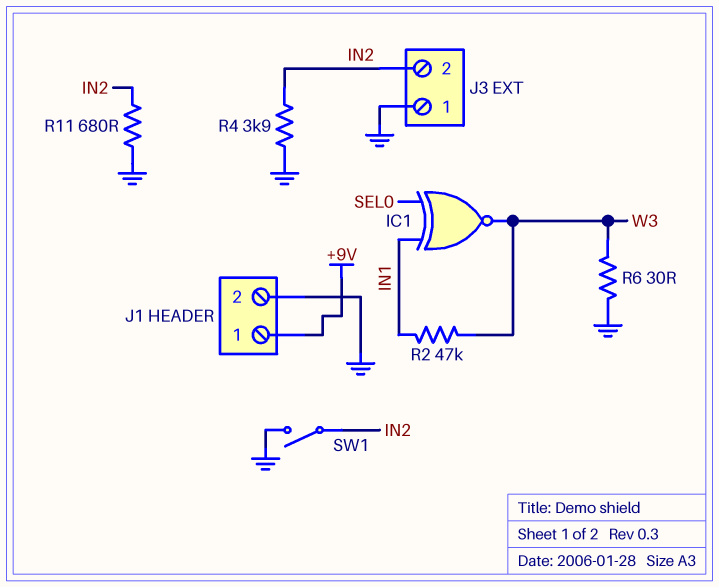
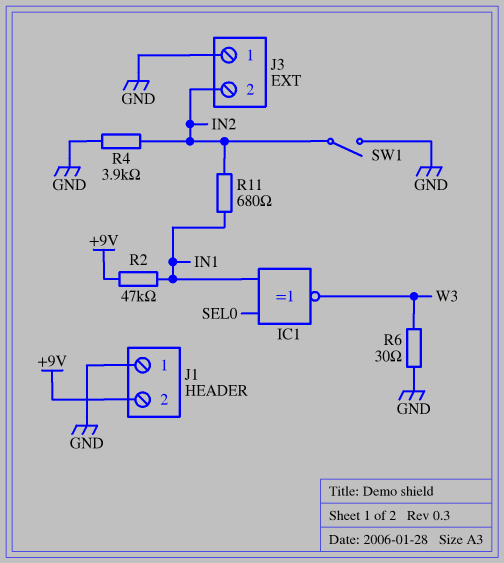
J1 pin 1: +9V -> GND
J1 pin 2: GND -> +9V
R2: 47k (IN1, W3) -> 47k (+9V, IN1)
R11: 680 (GND, IN2) -> 680 (IN1, IN2)

